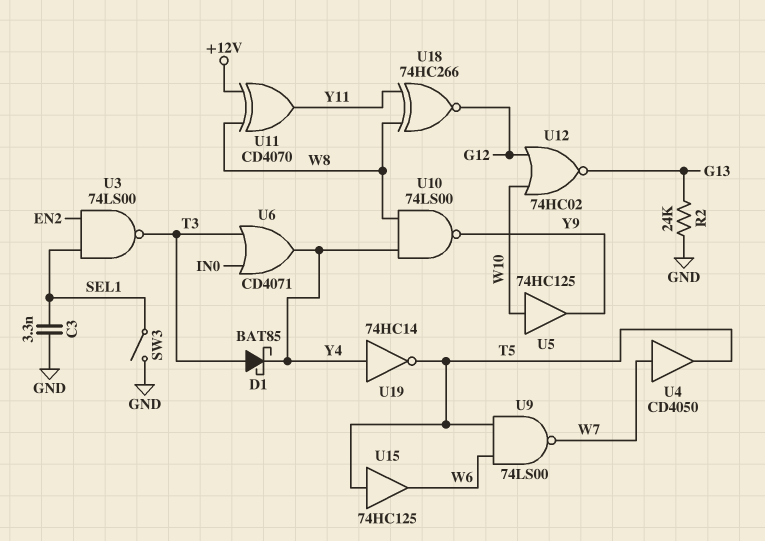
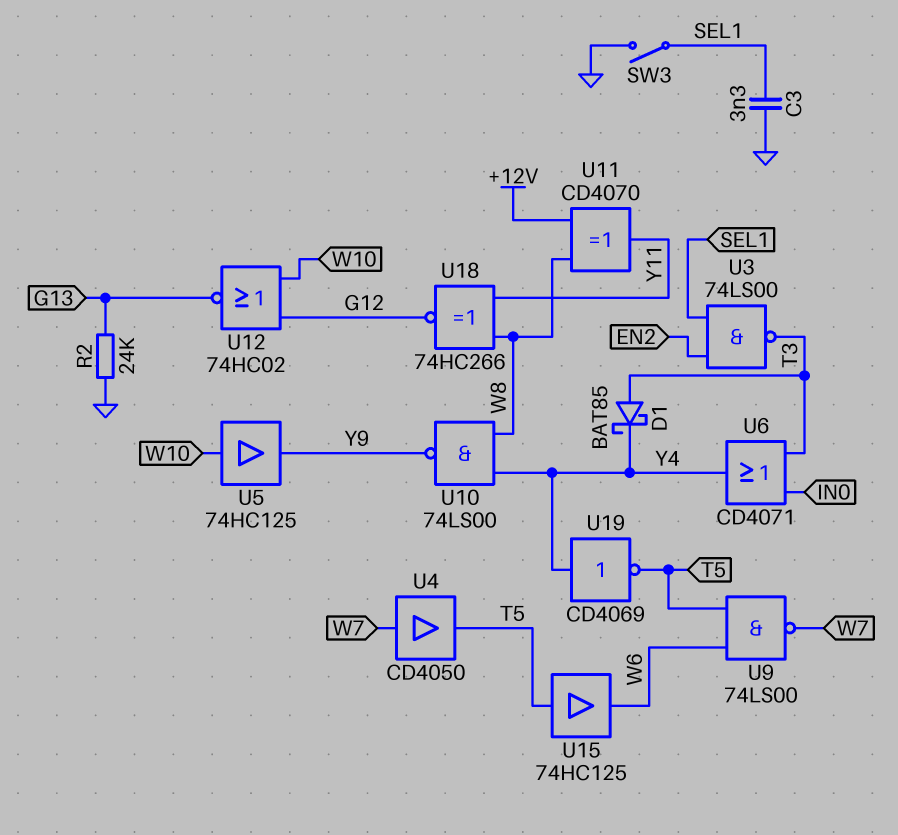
U19: NOT 74HC14 (in Y4, out T5) -> NOT CD4069 (in Y4, out T5)

